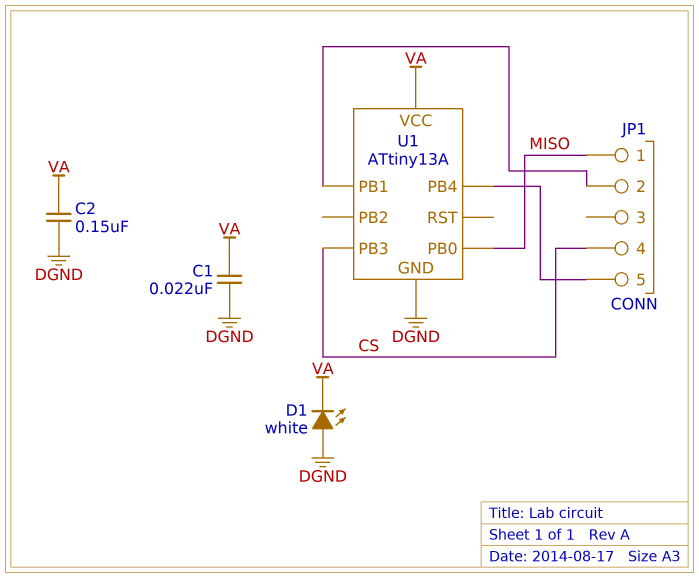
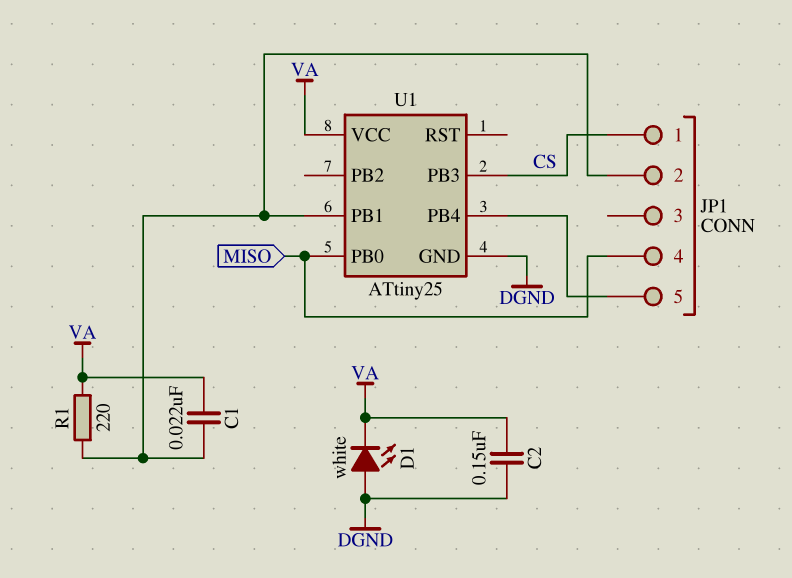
C1: 22nF (DGND, VA) -> 22nF (JP1/2, VA)
JP1 pin 1: MISO -> CS
JP1 pin 4: CS -> MISO
R1: none -> 220 (JP1/2, VA)
U1: ATtiny13A -> ATtiny25

